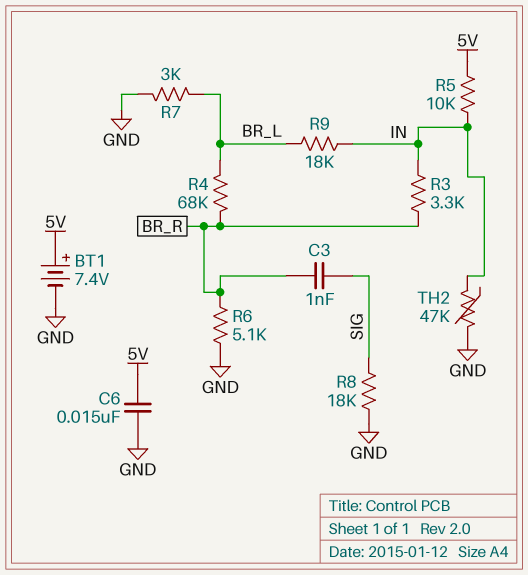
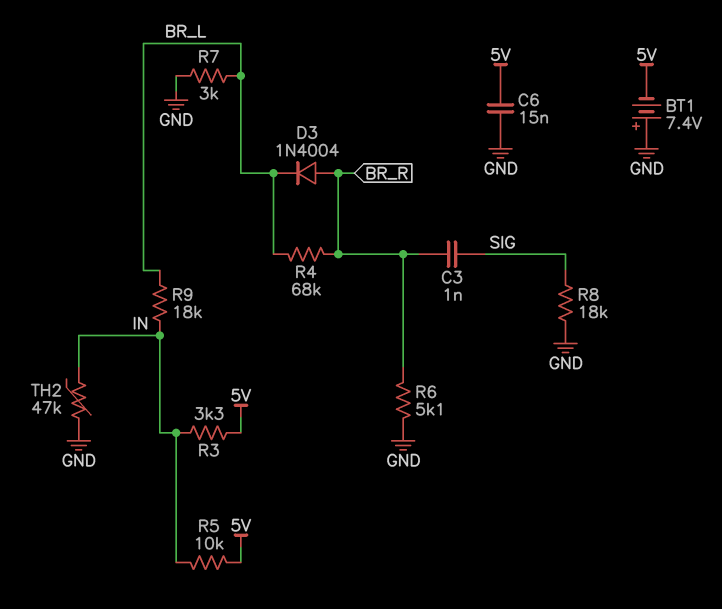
BT1: 7.4V (plus 5V, minus GND) -> 7.4V (plus GND, minus 5V)
D3: none -> diode 1N4004 (A BR_R, K BR_L)
R3: 3.3k (BR_R, IN) -> 3.3k (5V, IN)

